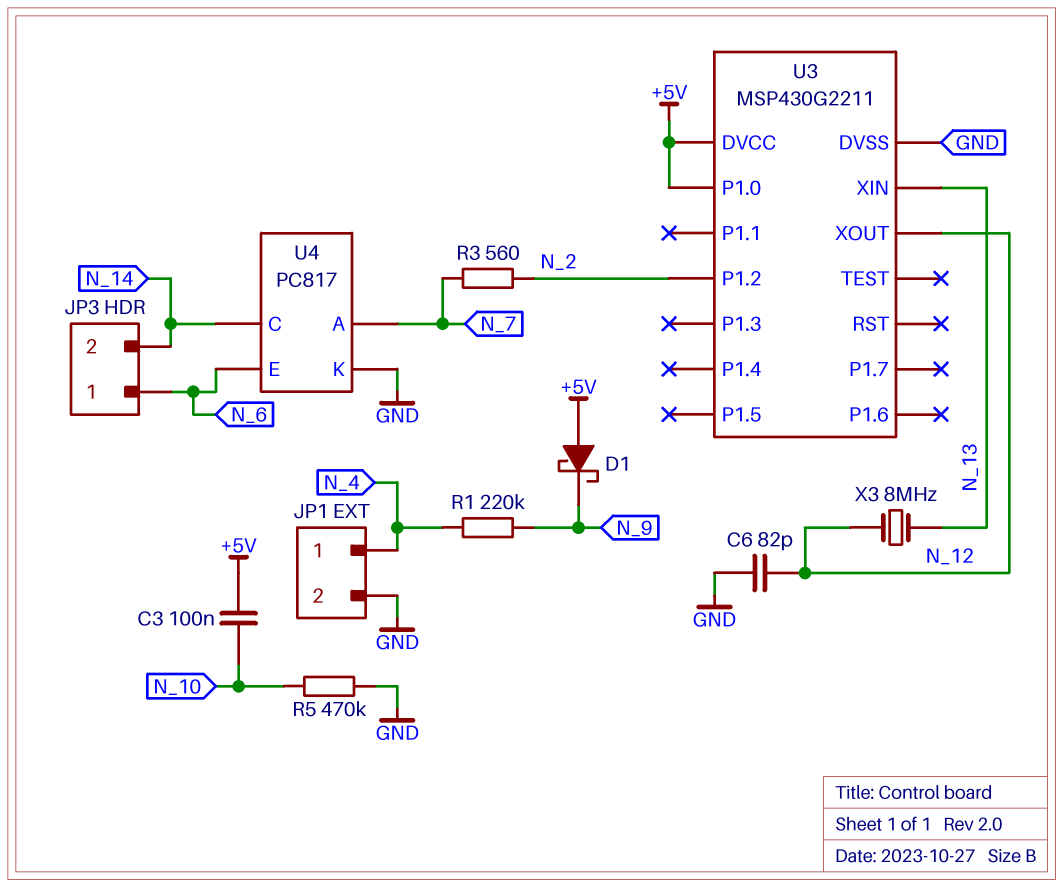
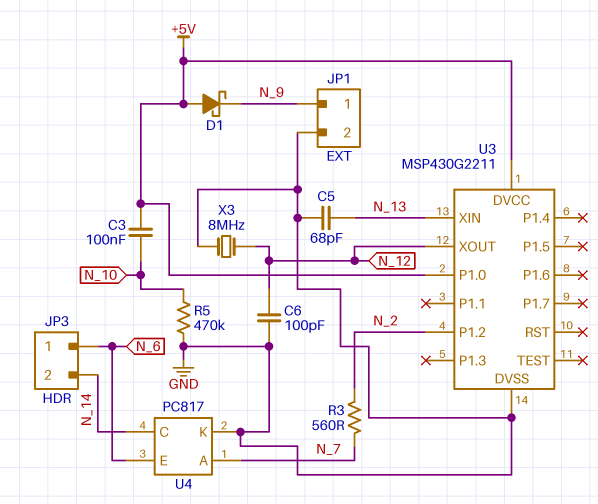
C5: none -> 68pF (GND, N_13)
C6: 82pF (GND, N_12) -> 100pF (GND, N_12)
JP1 pin 1: N_4 -> N_9
R1: 220k (N_4, N_9) -> none
X3: 8MHz (N_12, N_13) -> 8MHz (GND, N_12)

